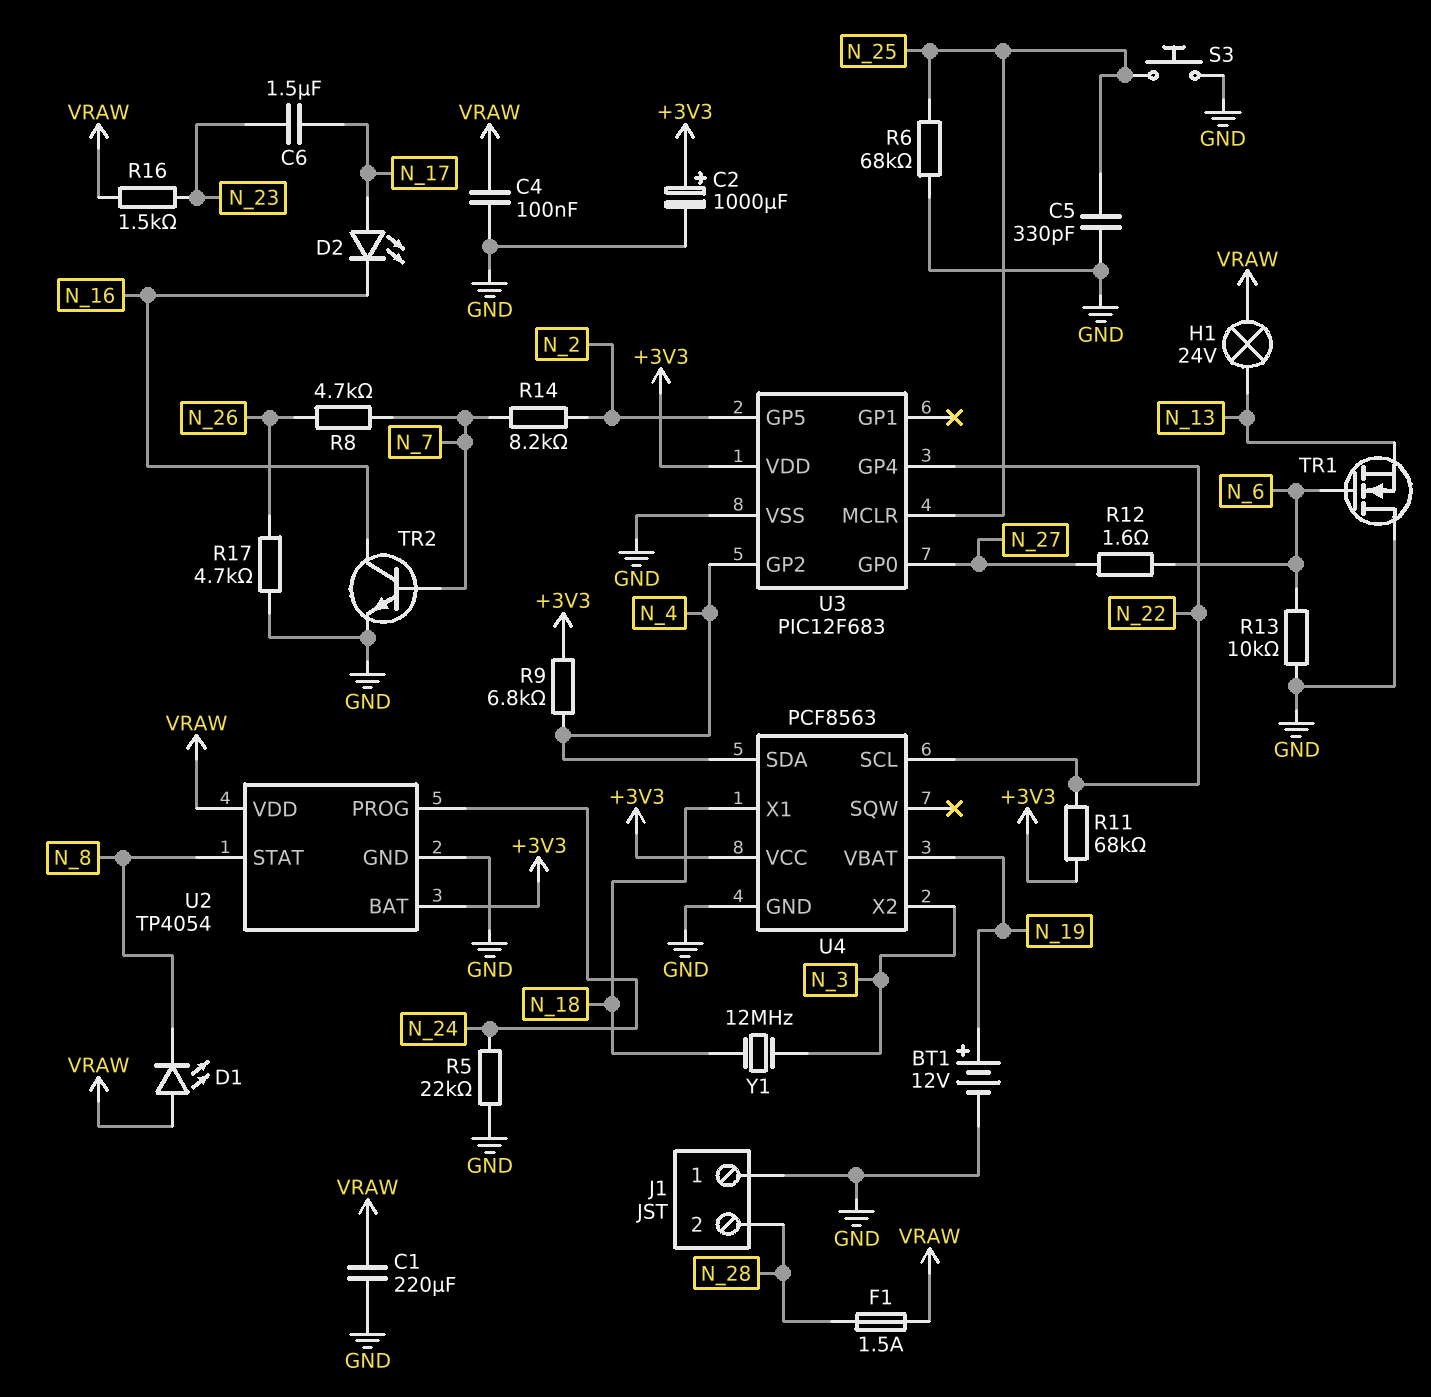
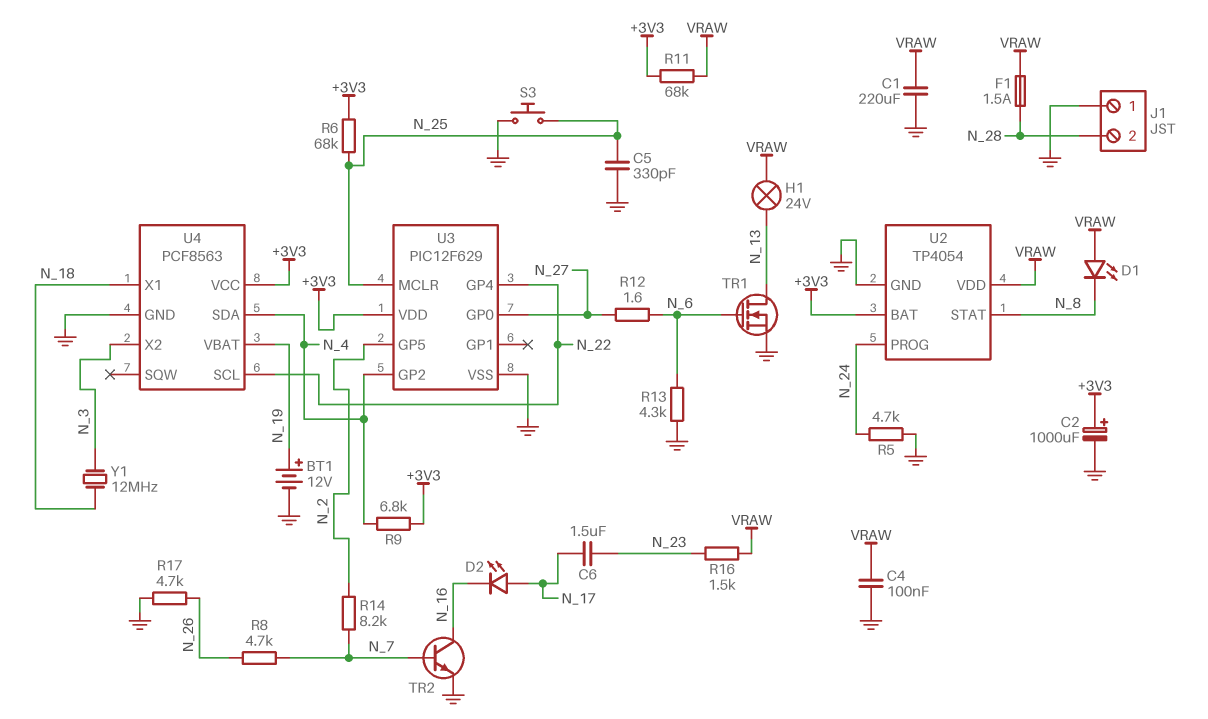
R5: 22k (GND, N_24) -> 4.7k (GND, N_24)
R6: 68k (GND, N_25) -> 68k (+3V3, N_25)
R11: 68k (+3V3, N_22) -> 68k (+3V3, VRAW)
R13: 10k (GND, N_6) -> 4.3k (GND, N_6)
TR1: NMOS (G N_6, D GND, S N_13) -> NMOS (G N_6, D N_13, S GND)
U3: PIC12F683 -> PIC12F629

